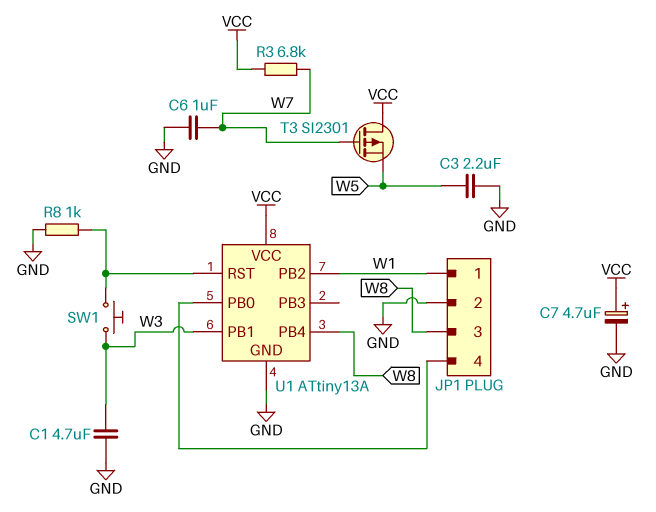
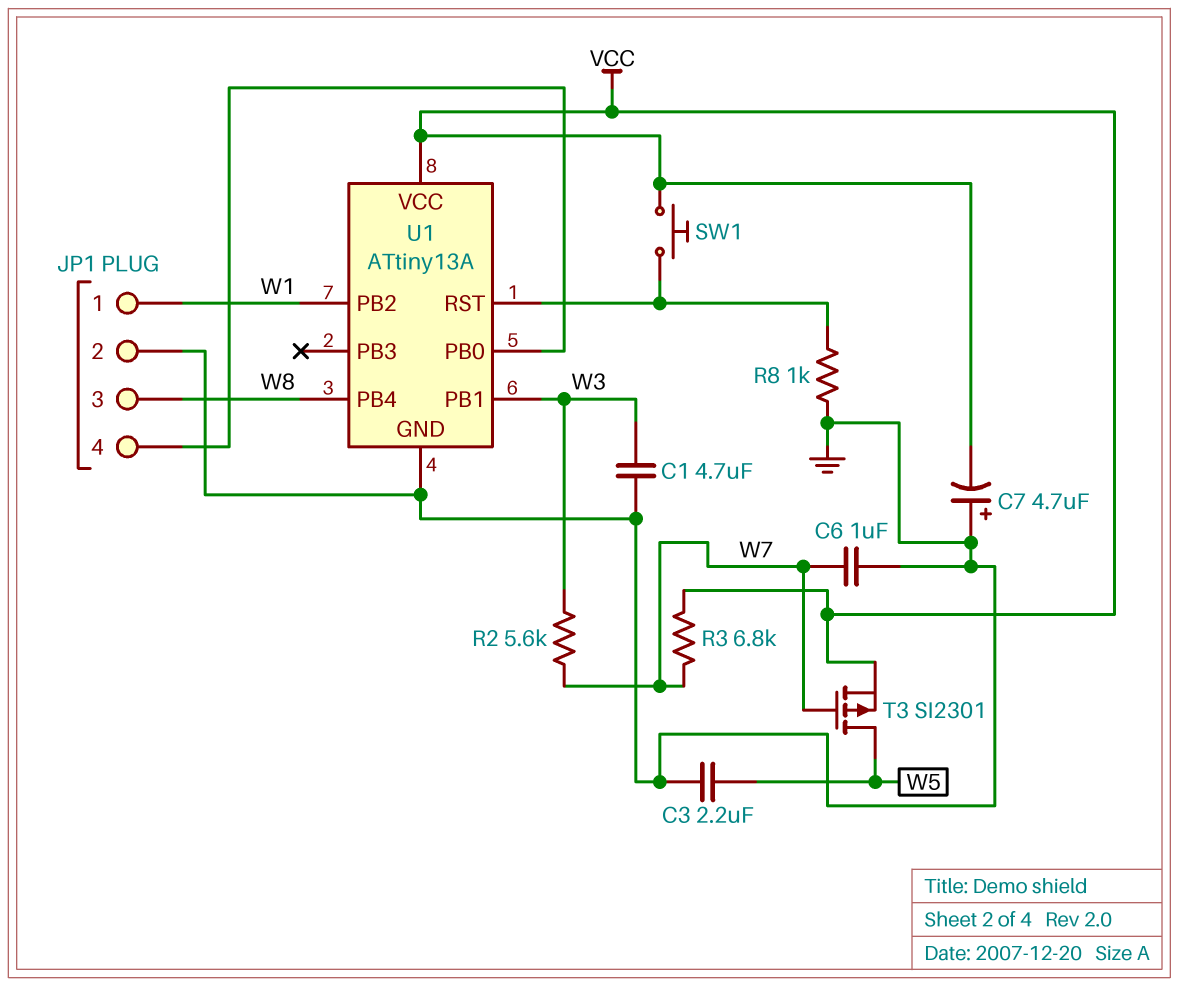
C7: 4.7uF (plus VCC, minus GND) -> 4.7uF (plus GND, minus VCC)
R2: none -> 5.6k (W3, W7)
SW1: button (U1/RST, W3) -> button (U1/RST, VCC)
T3: PMOS SI2301 (G W7, D VCC, S W5) -> PMOS SI2301 (G W7, D W5, S VCC)

